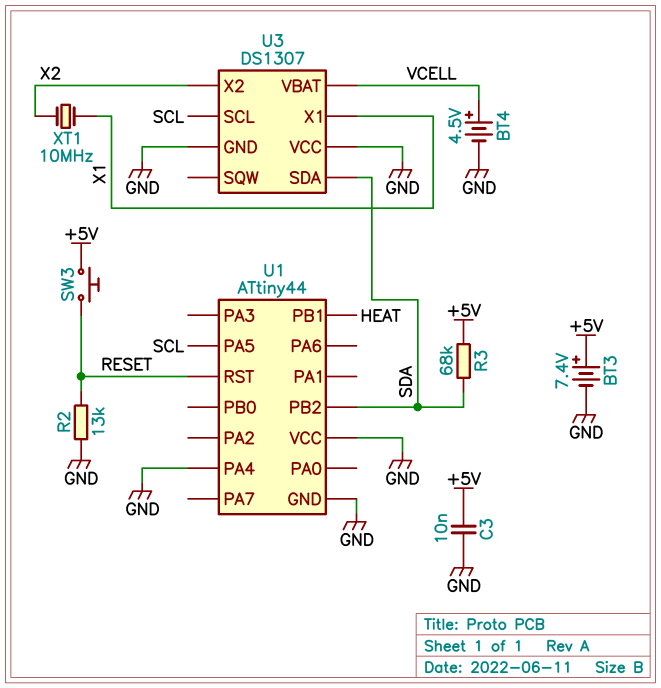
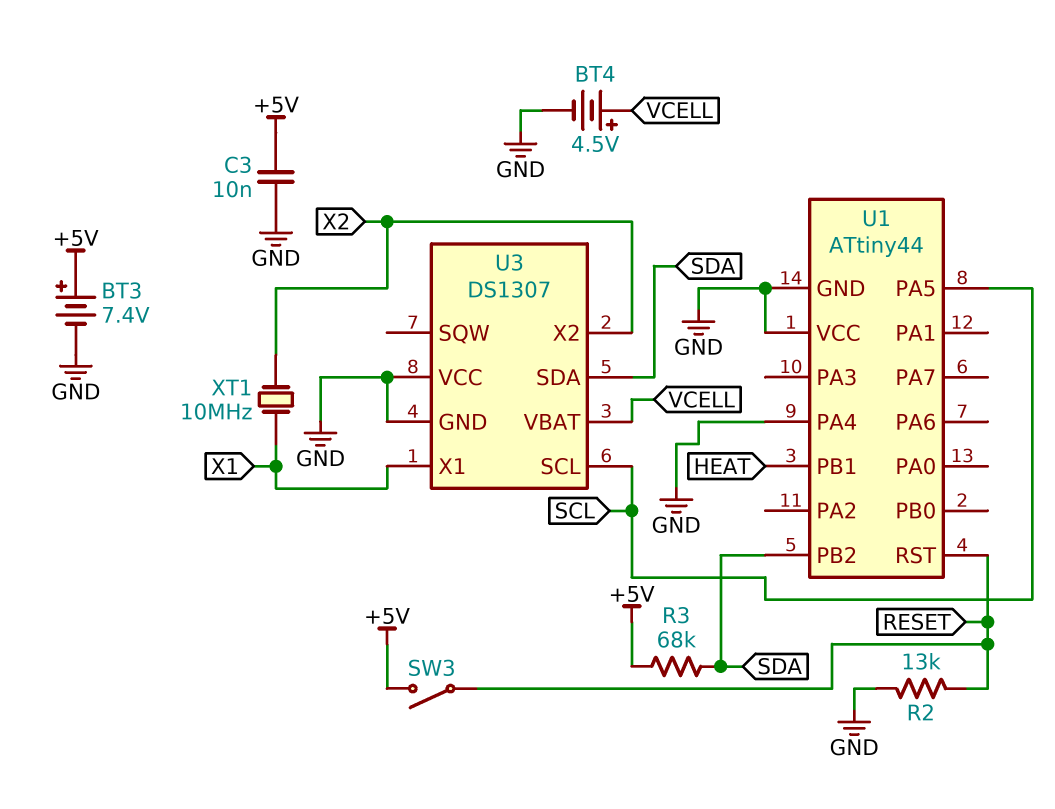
SW3: button (+5V, RESET) -> switch (+5V, RESET)

